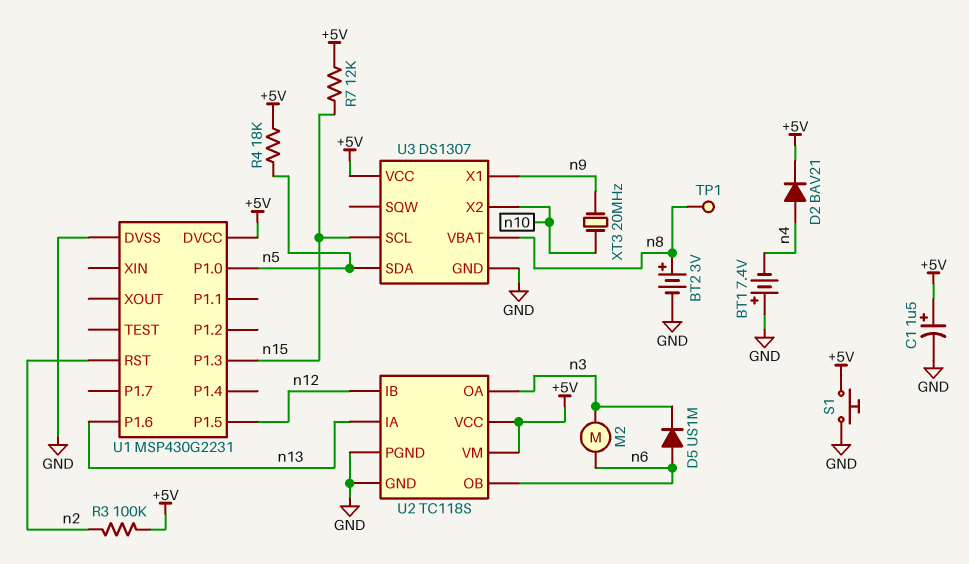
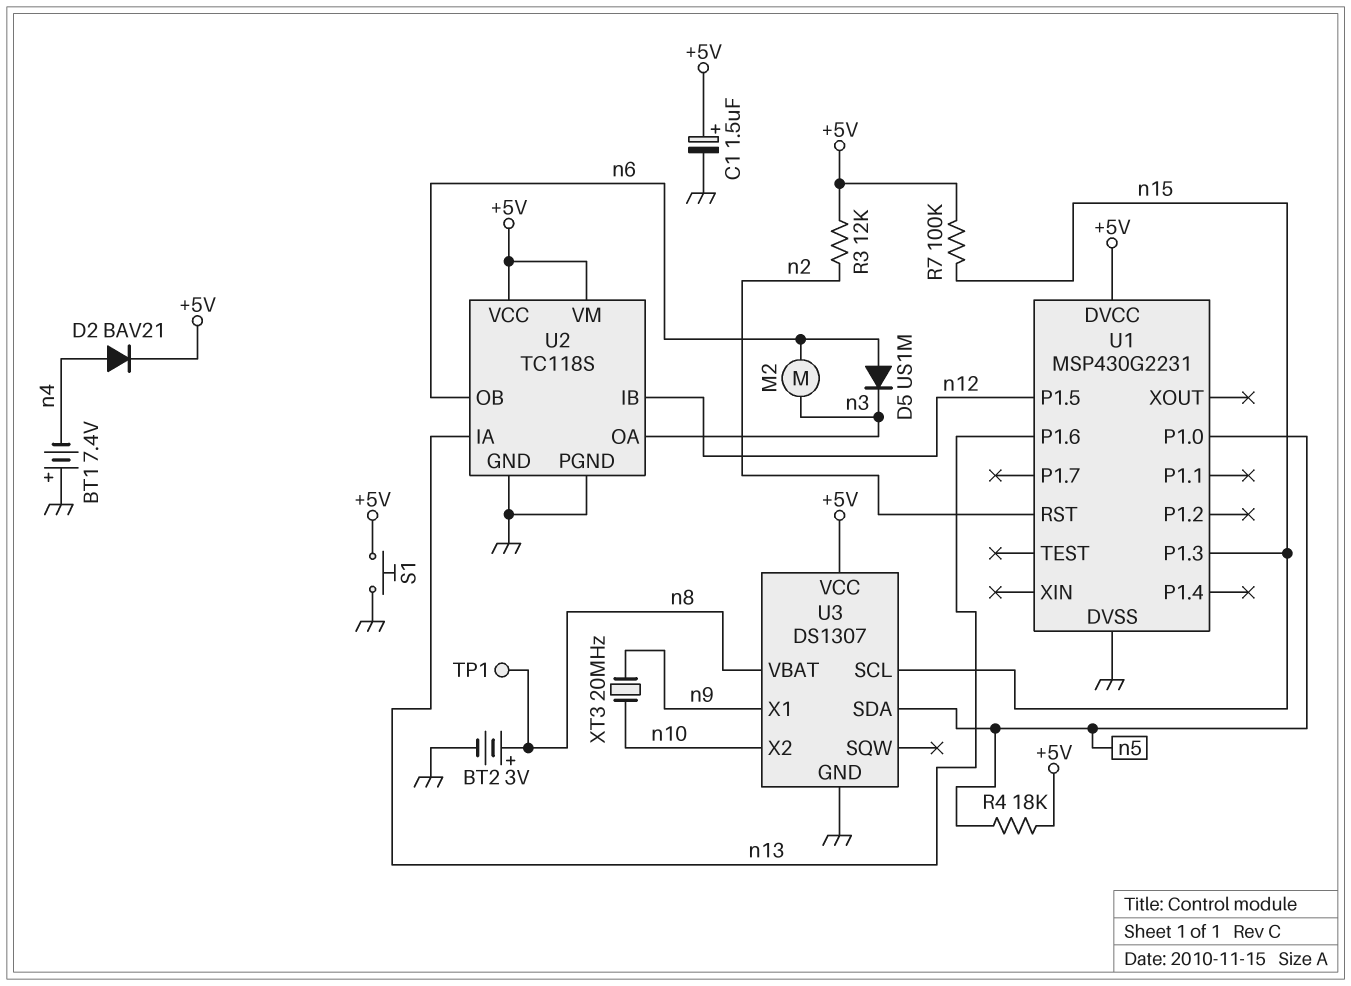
R3: 100k (+5V, n2) -> 12k (+5V, n2)
R7: 12k (+5V, n15) -> 100k (+5V, n15)

